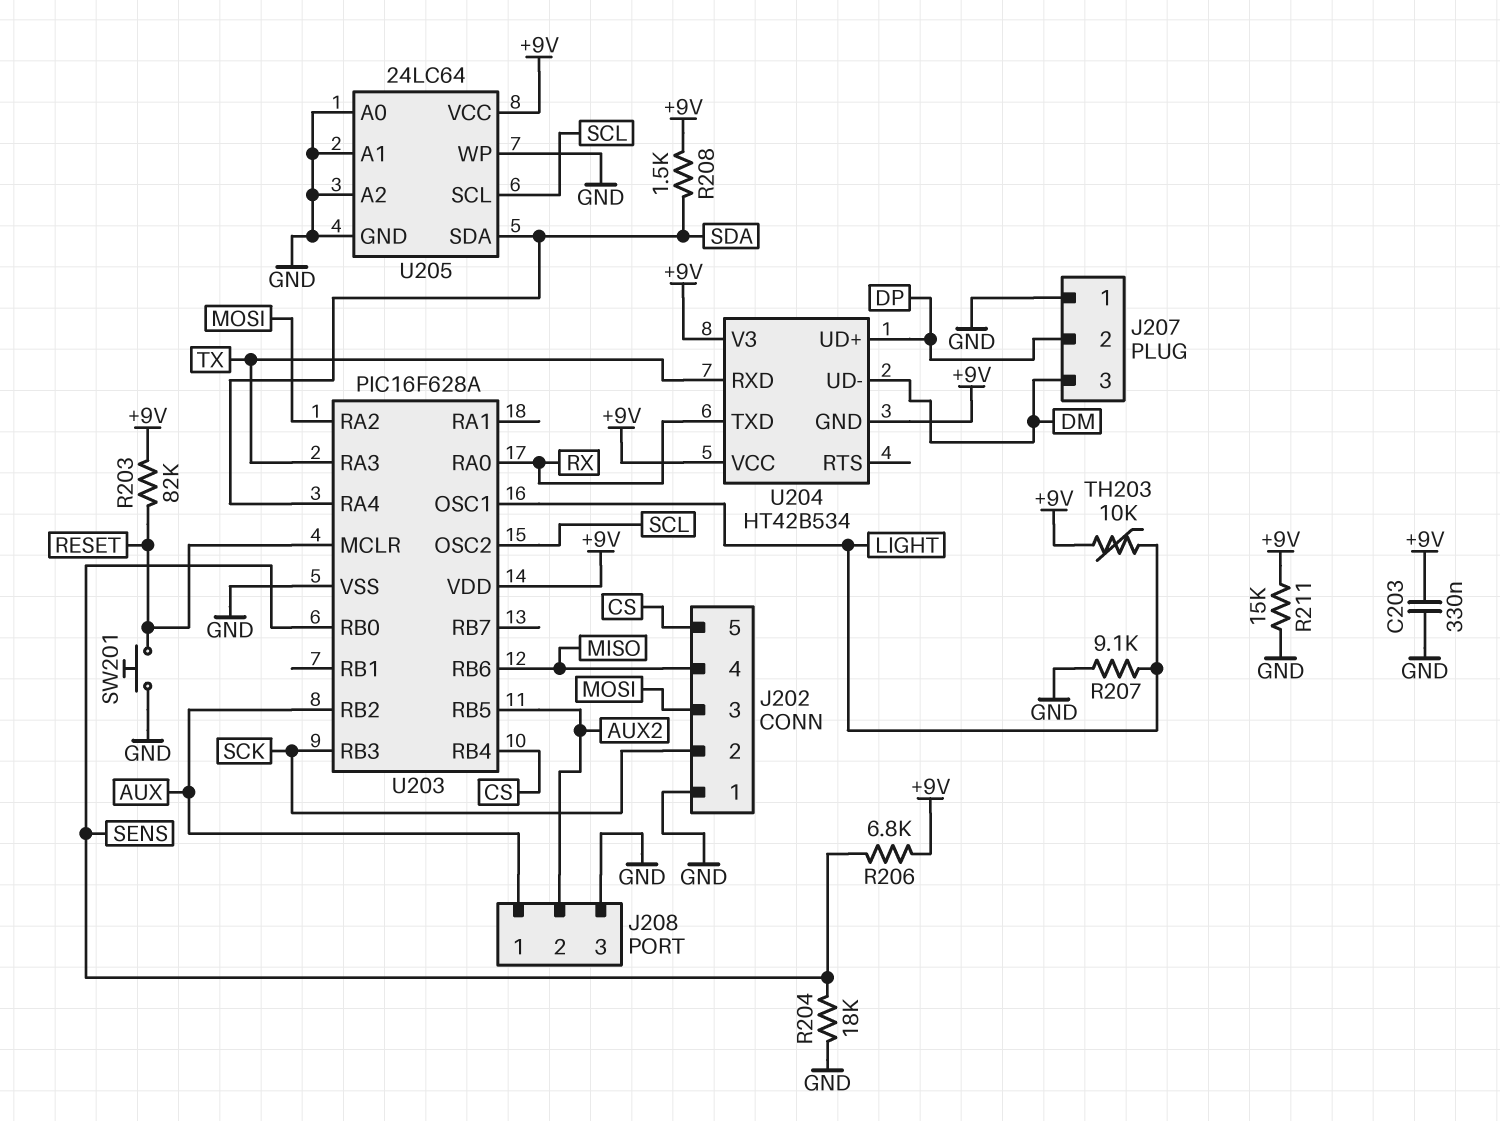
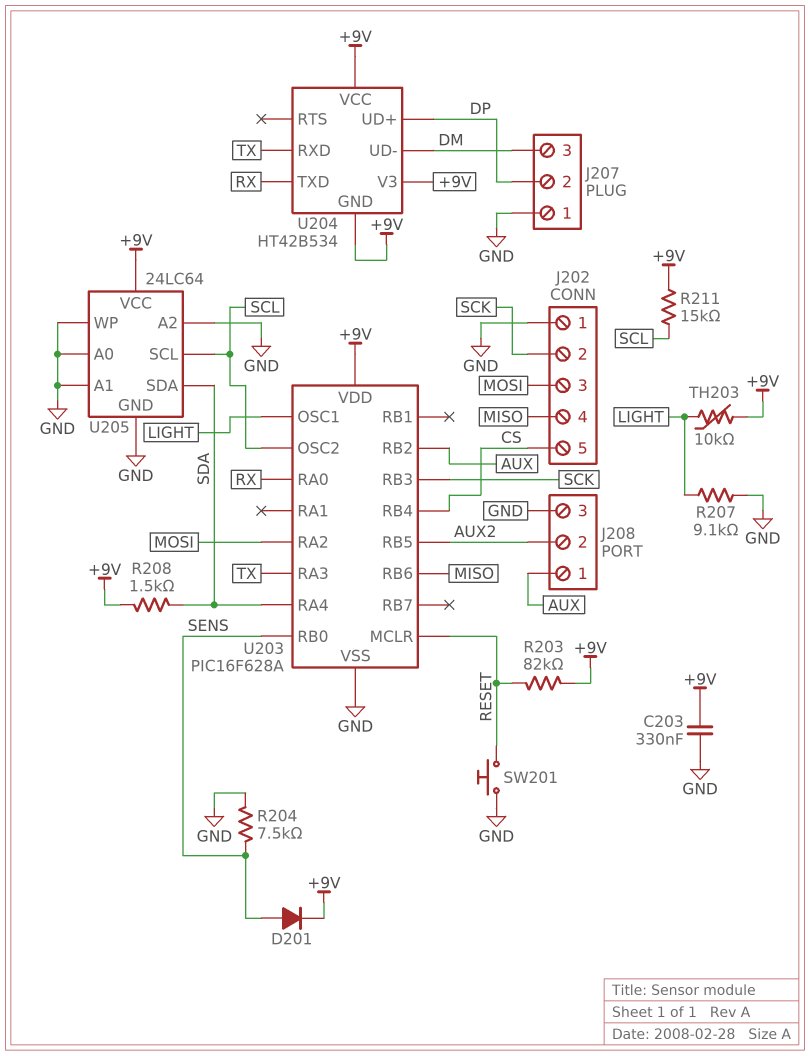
D201: none -> diode (A SENS, K +9V)
R204: 18k (GND, SENS) -> 7.5k (GND, SENS)
R206: 6.8k (+9V, SENS) -> none
R211: 15k (+9V, GND) -> 15k (+9V, SCL)

